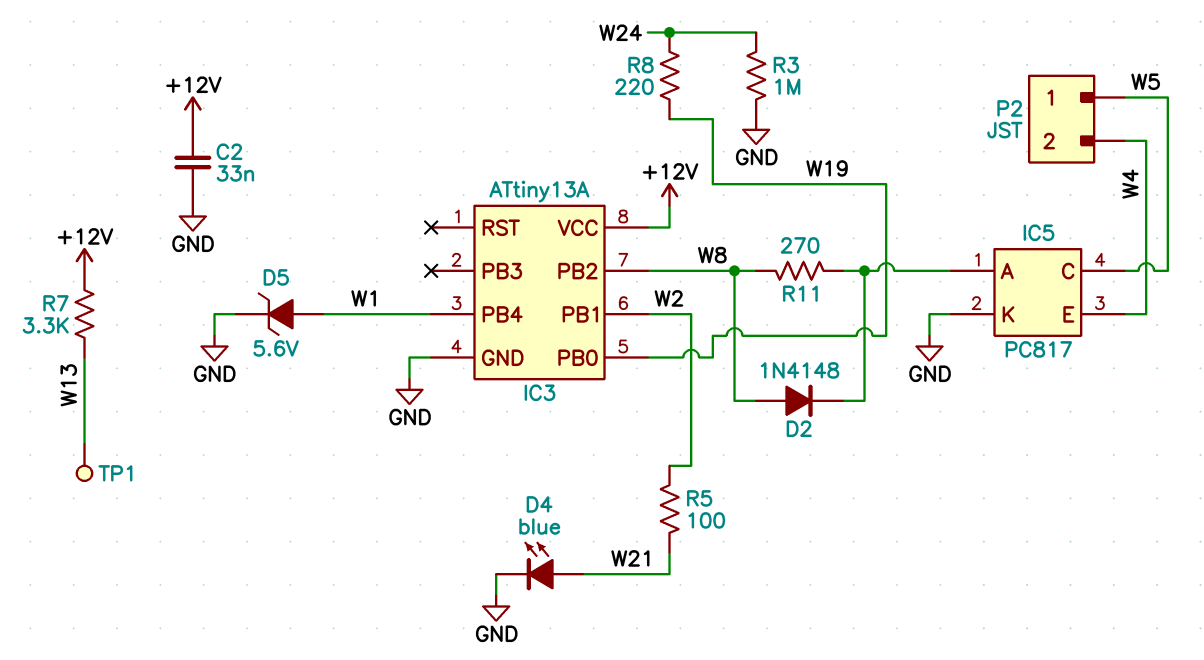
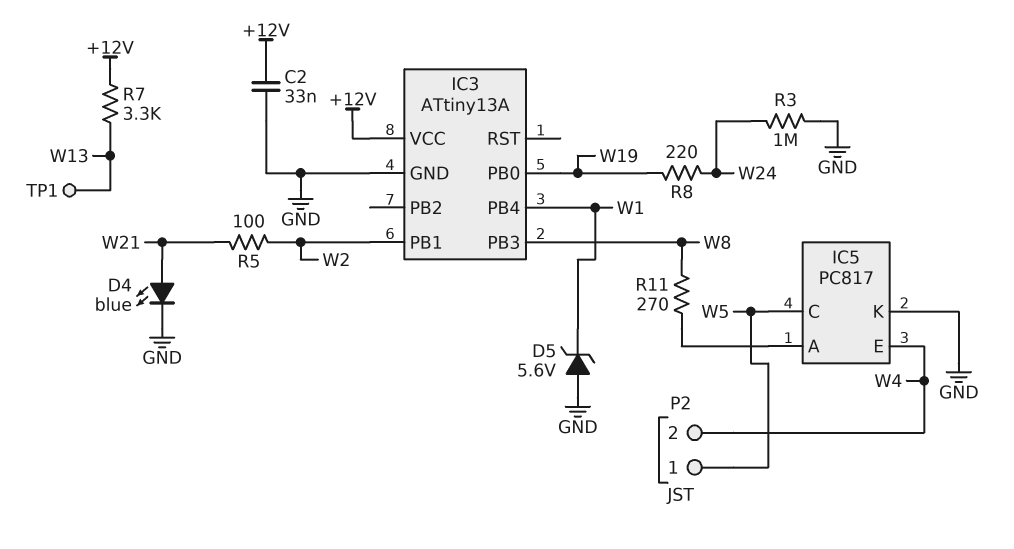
D2: diode 1N4148 (A W8, K IC5/A) -> none
D5: zener 5.6V (A W1, K GND) -> zener 5.6V (A GND, K W1)
IC3 pin PB2: W8 -> none
IC3 pin PB3: none -> W8

